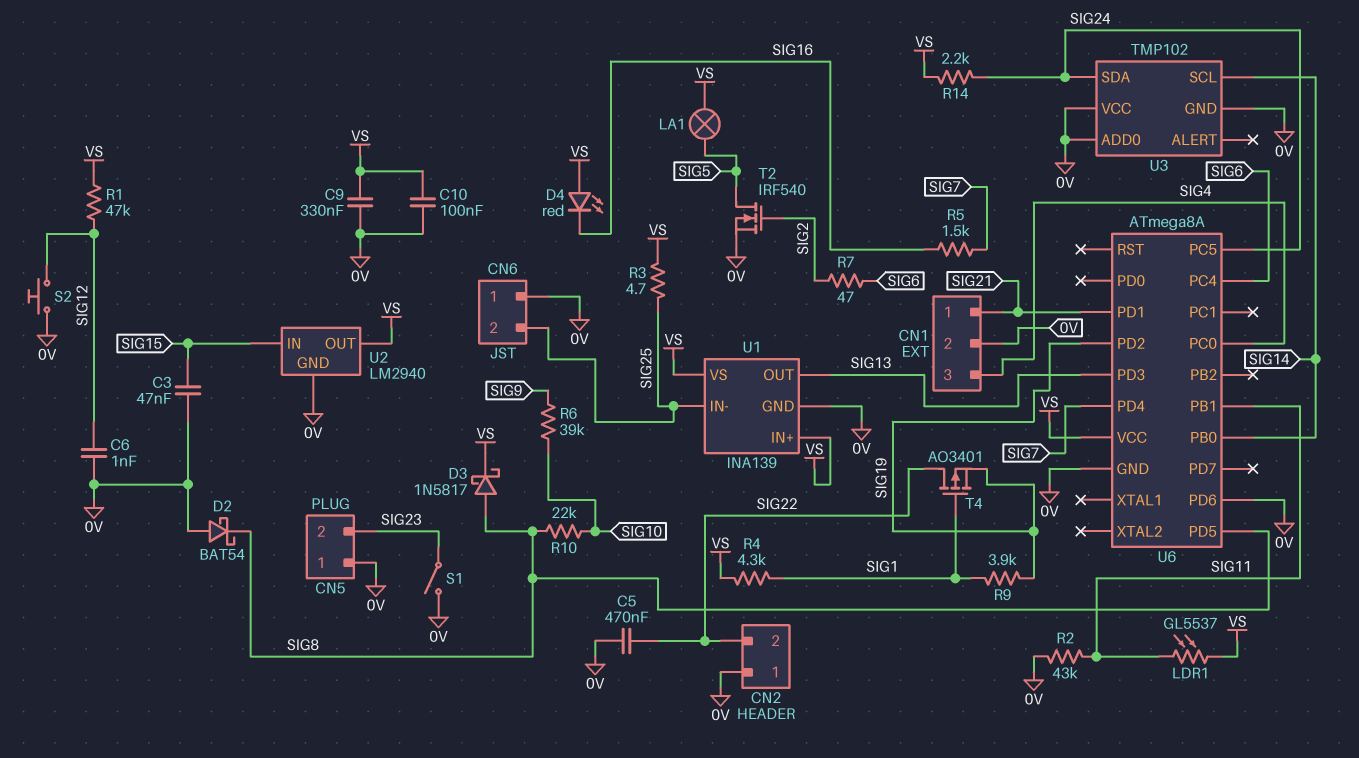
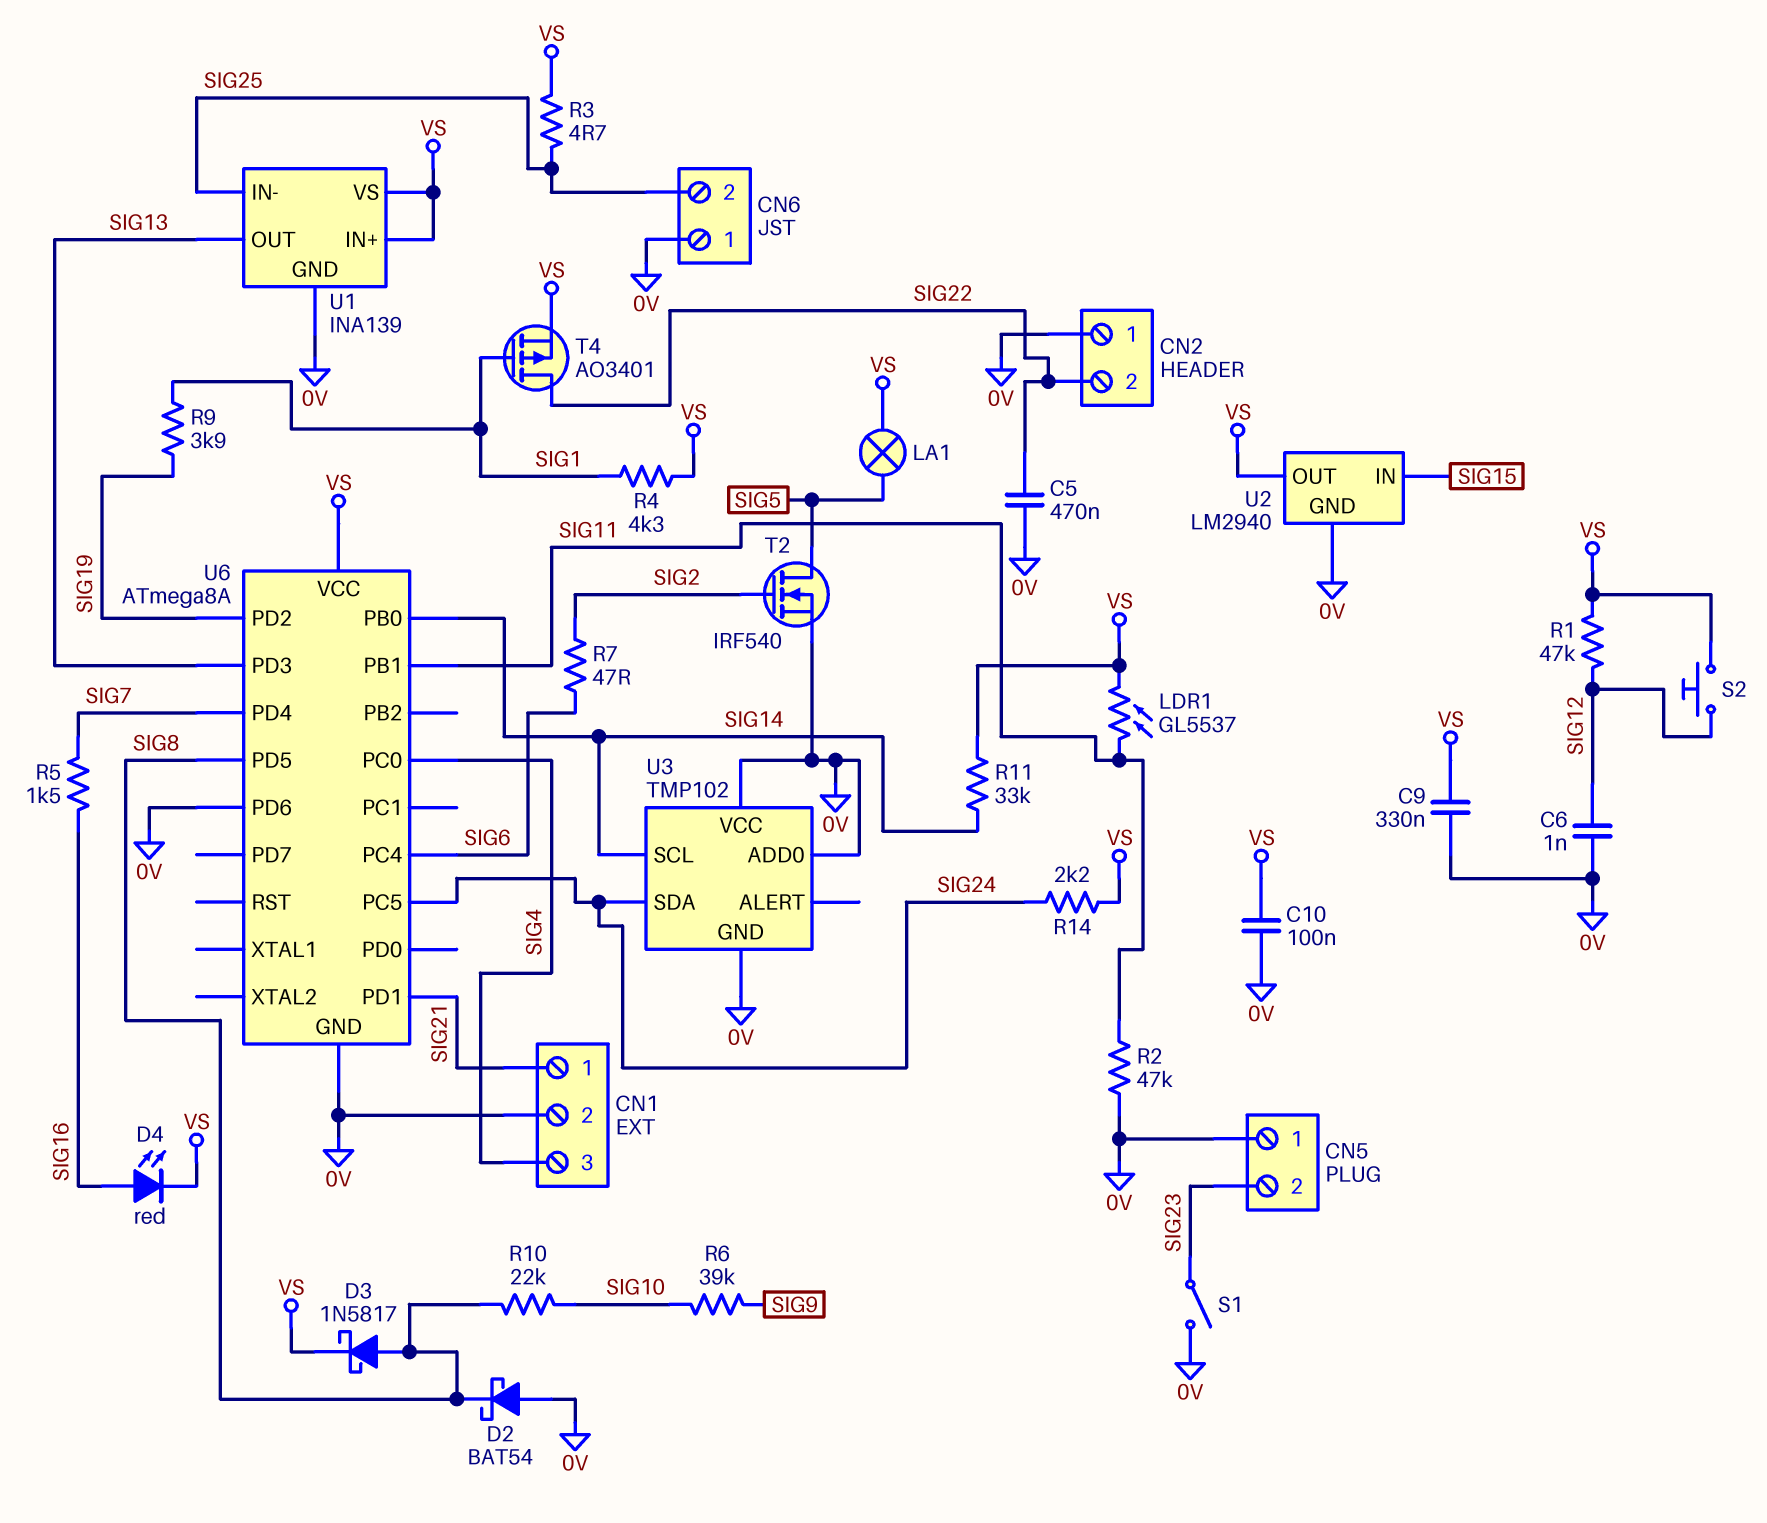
C3: 47nF (0V, SIG15) -> none
D4: LED red (A VS, K SIG16) -> LED red (A SIG16, K VS)
R2: 43k (0V, SIG11) -> 47k (0V, SIG11)
R11: none -> 33k (SIG14, VS)
S2: button (0V, SIG12) -> button (SIG12, VS)
T4: PMOS AO3401 (G SIG1, D SIG22, S SIG19) -> PMOS AO3401 (G SIG1, D SIG22, S VS)

